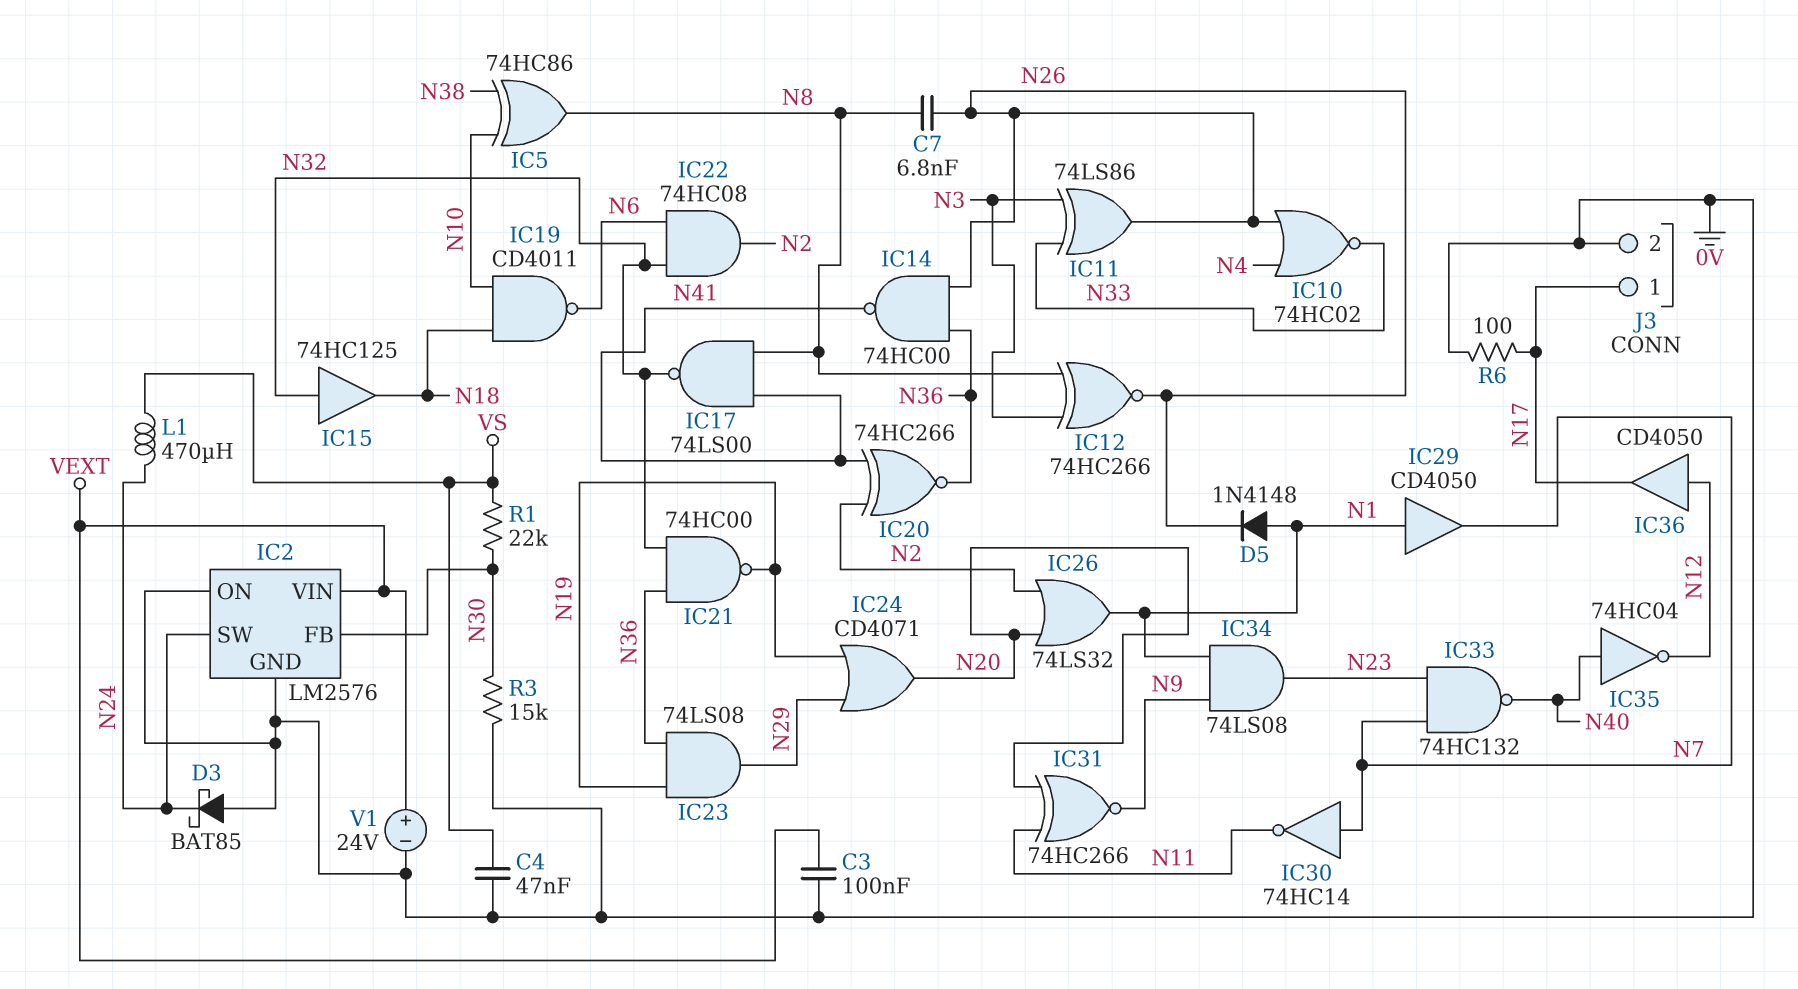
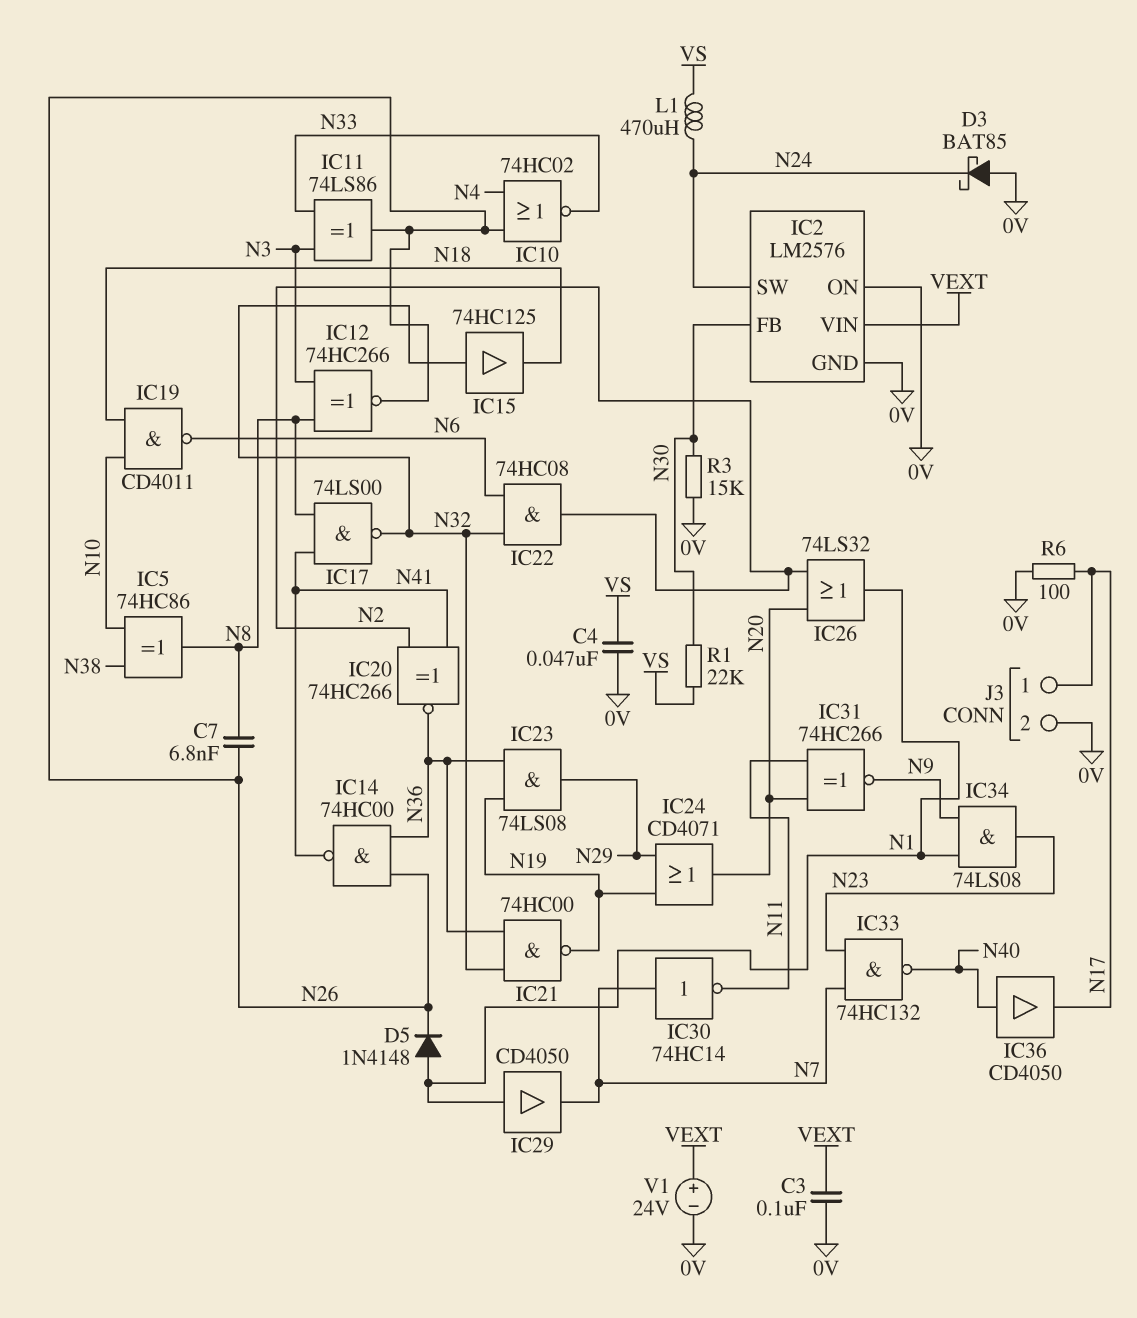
IC35: NOT 74HC04 (in N40, out N12) -> none
IC36: buffer CD4050 (in N12, out N17) -> buffer CD4050 (in N40, out N17)

